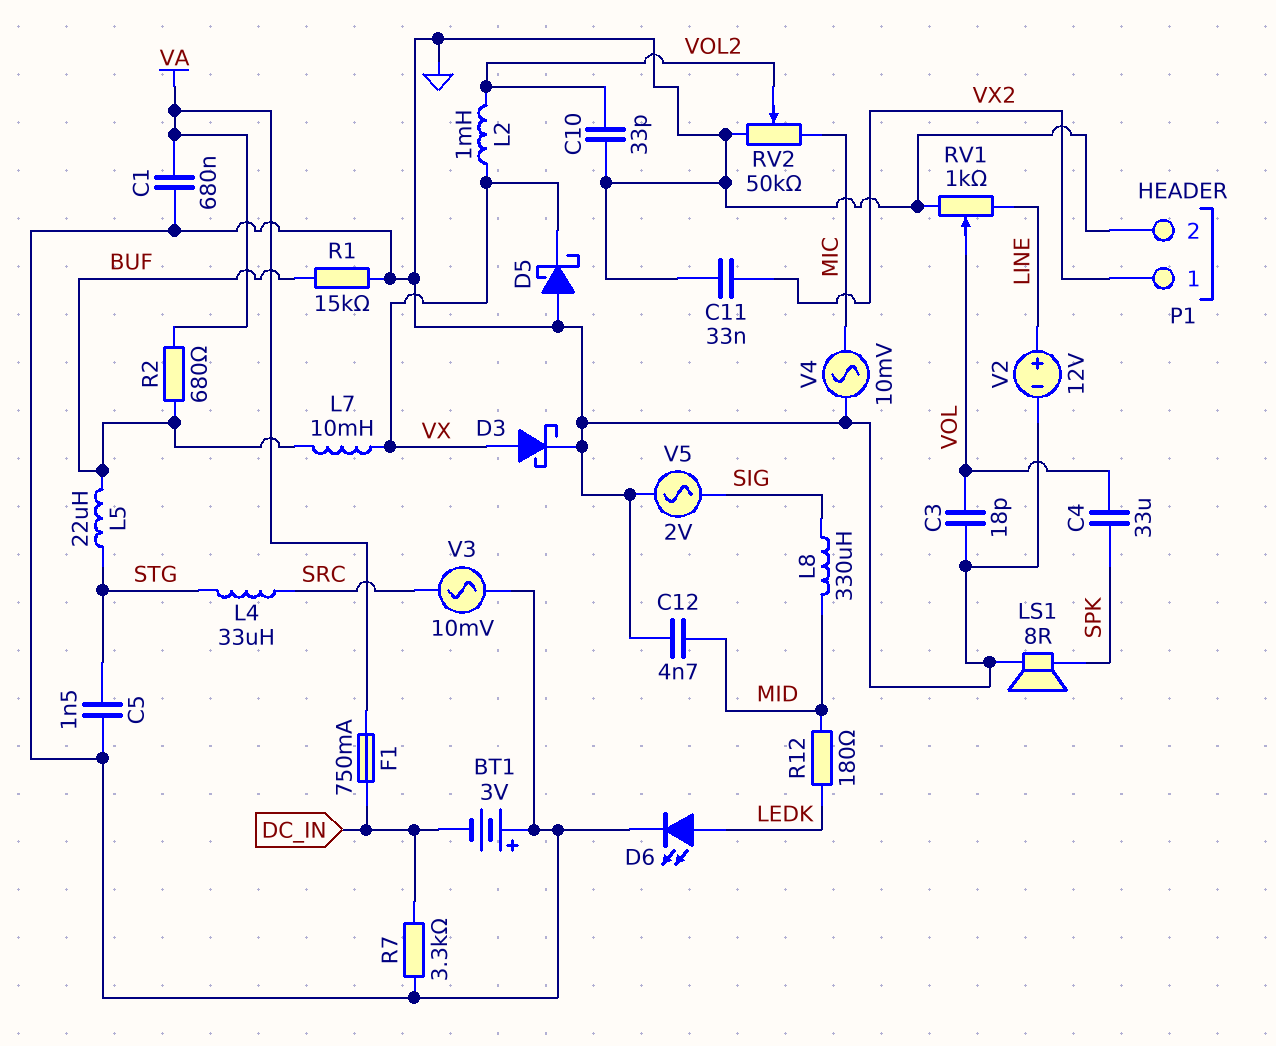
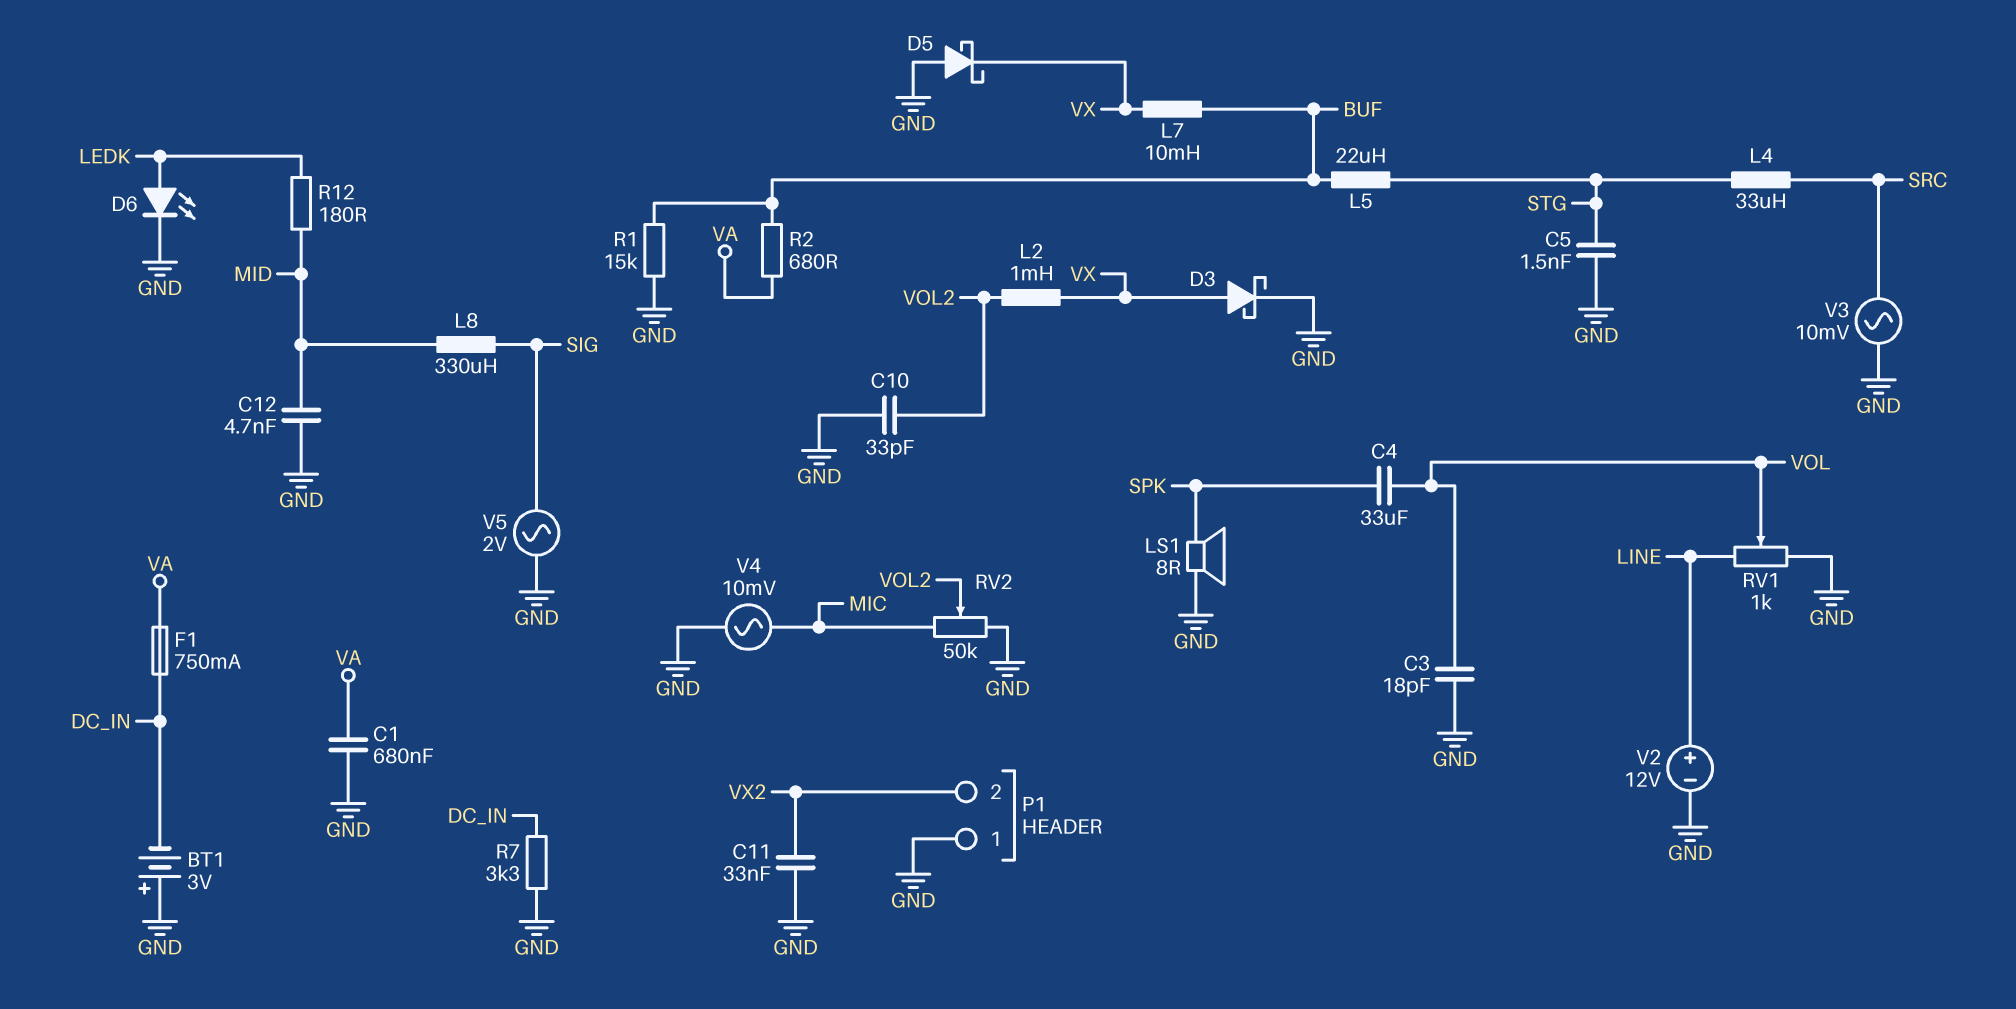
P1 pin 1: VX2 -> GND
P1 pin 2: GND -> VX2

